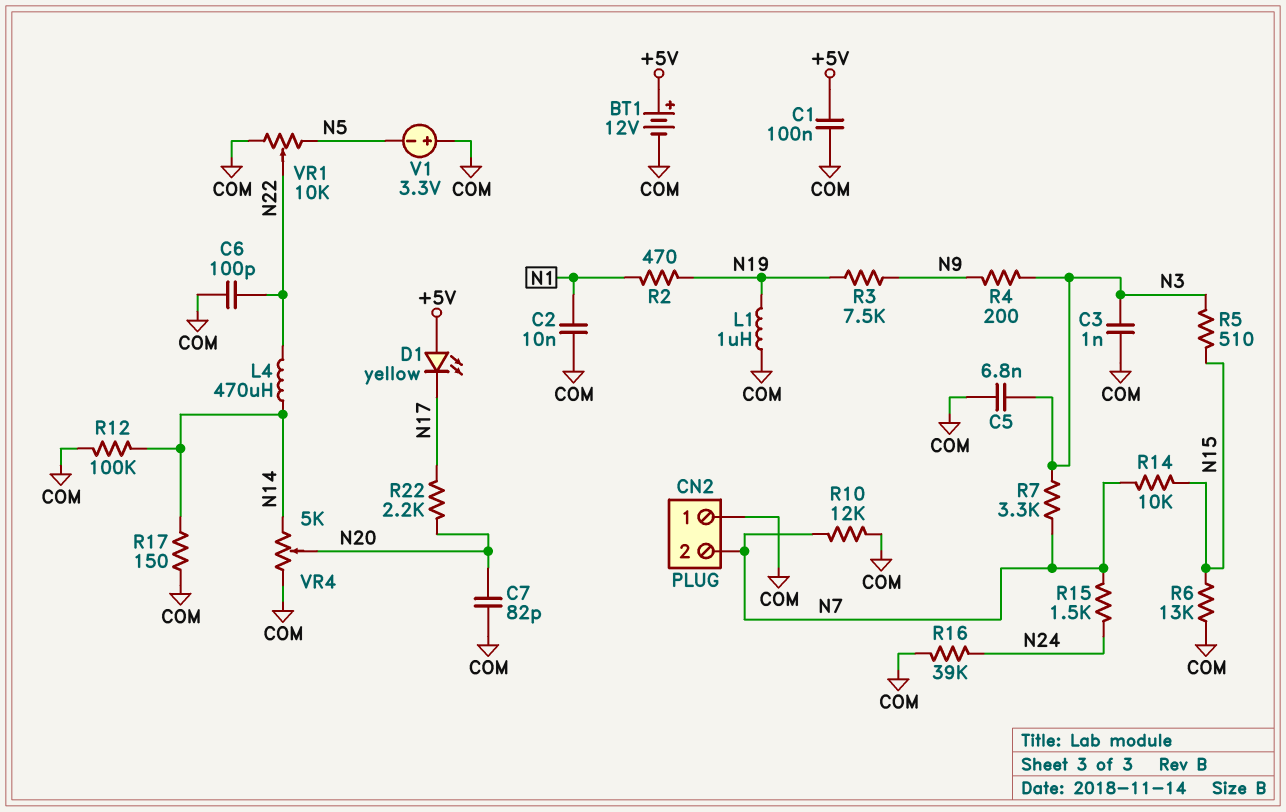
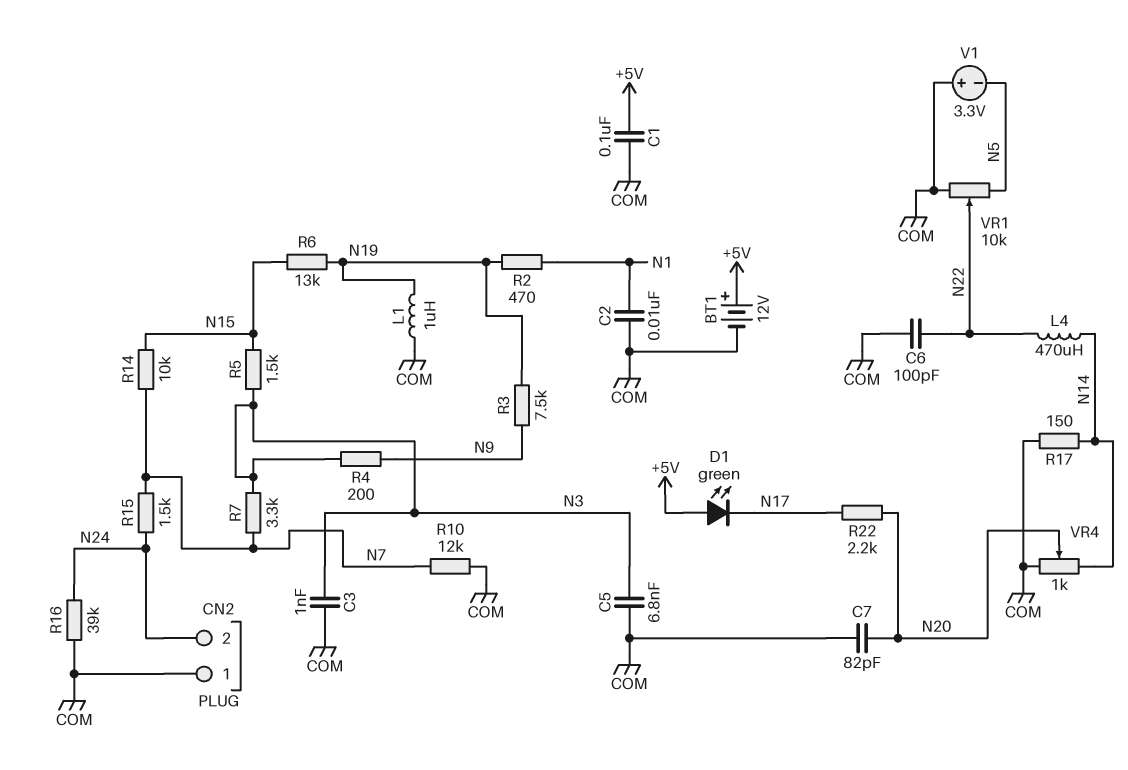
CN2 pin 2: N7 -> N24
D1: LED yellow (A +5V, K N17) -> LED green (A +5V, K N17)
R5: 510 (N3, N15) -> 1.5k (N3, N15)
R6: 13k (COM, N15) -> 13k (N15, N19)
R12: 100k (COM, N14) -> none
VR4: 5k (COM, N14, wiper N20) -> 1k (COM, N14, wiper N20)

